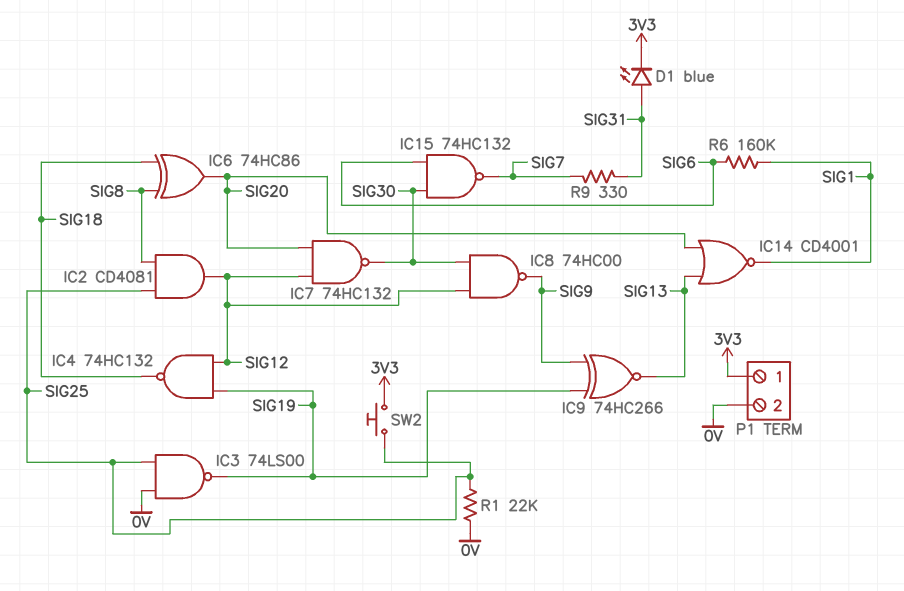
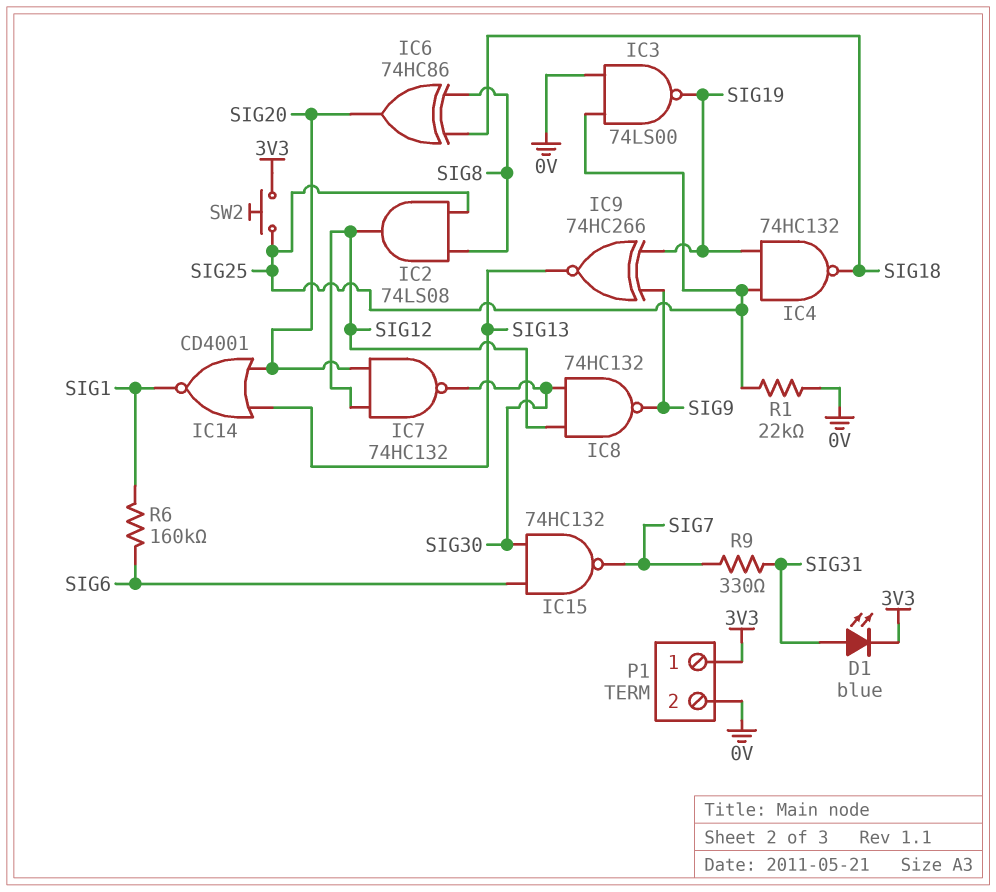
IC2: AND CD4081 (in SIG8, in SIG25, out SIG12) -> AND 74LS08 (in SIG8, in SIG25, out SIG12)
IC4: NAND 74HC132 (in SIG12, in SIG19, out SIG18) -> NAND 74HC132 (in SIG19, in SIG25, out SIG18)
IC8: NAND 74HC00 (in SIG12, in SIG30, out SIG9) -> NAND 74HC132 (in SIG12, in SIG30, out SIG9)

